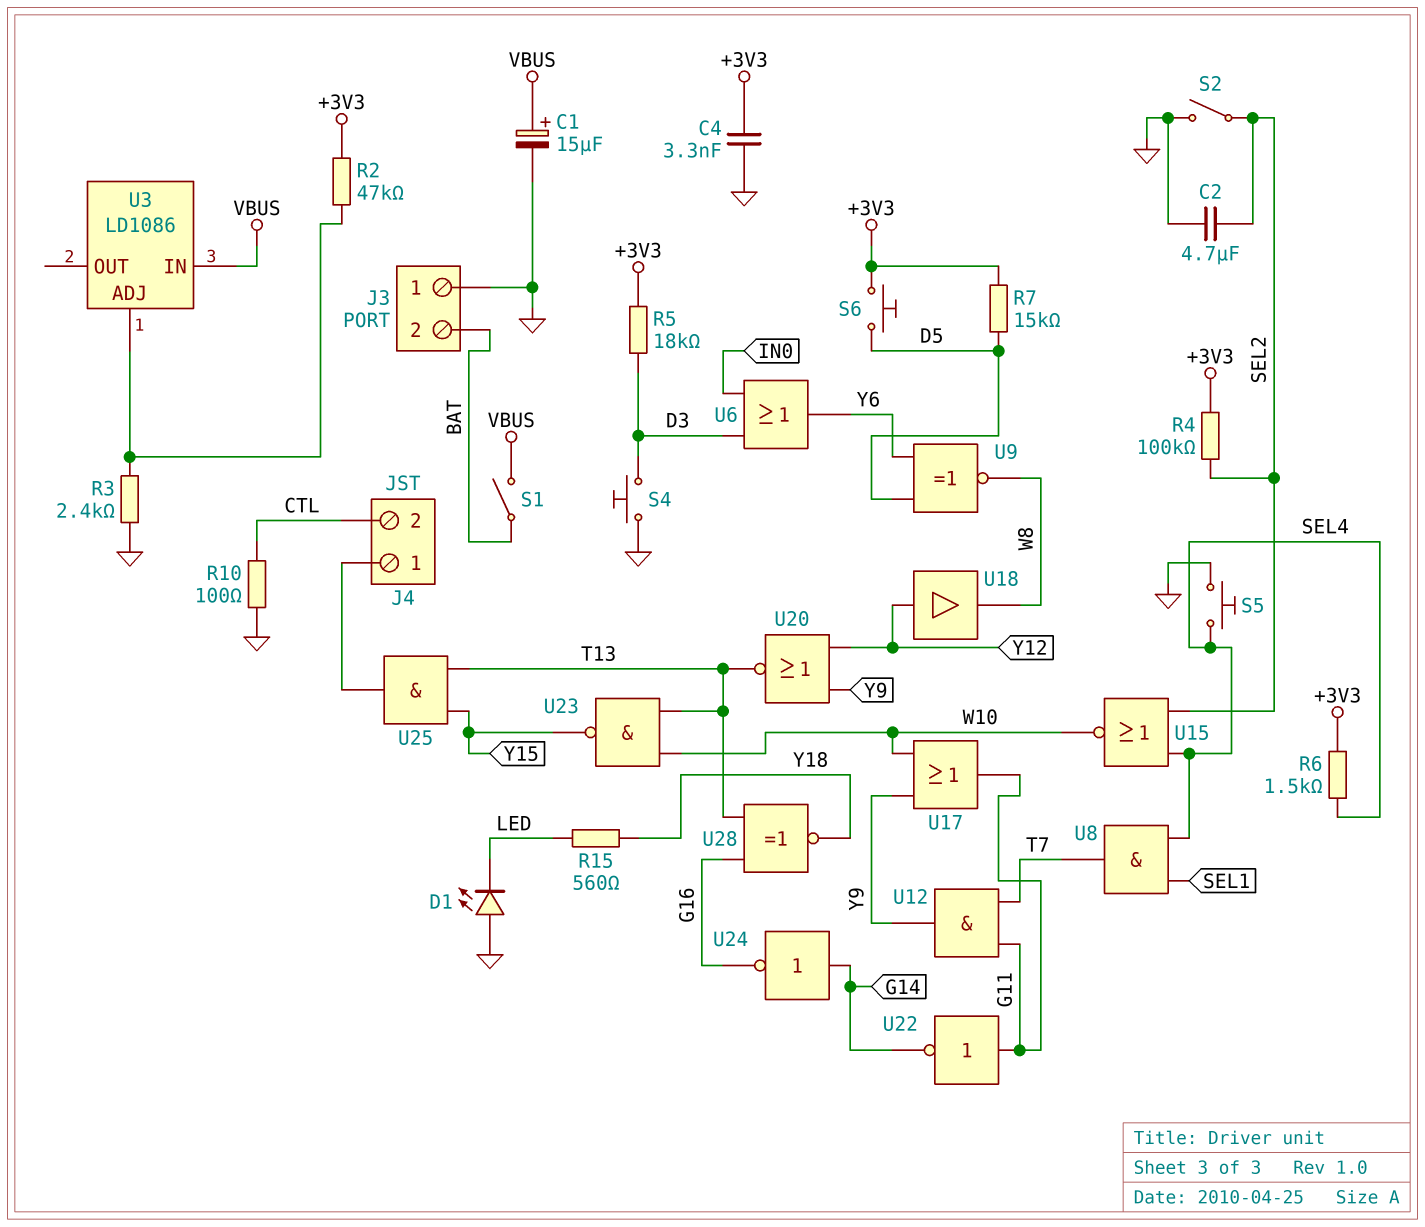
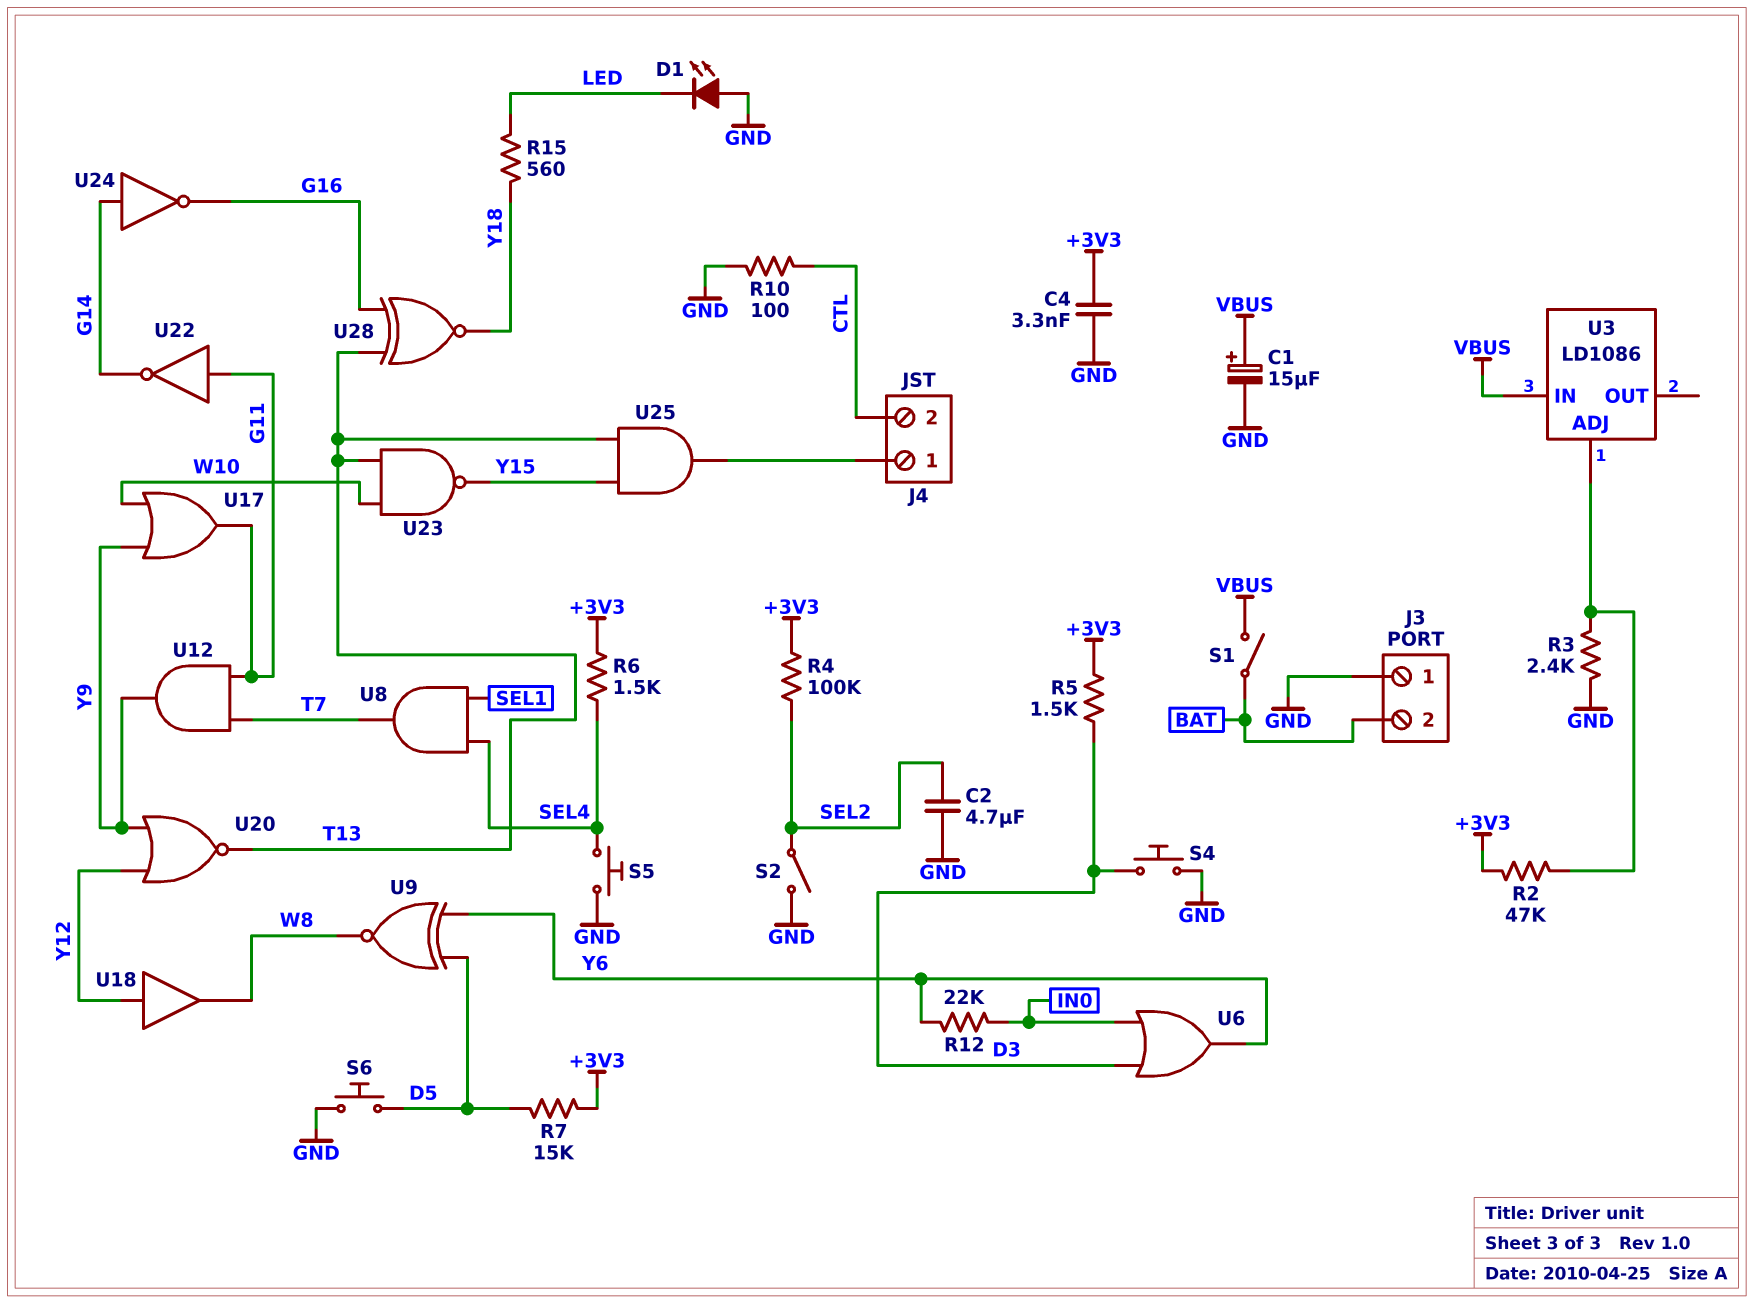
R5: 18k (+3V3, D3) -> 1.5k (+3V3, D3)
R12: none -> 22k (IN0, Y6)
S6: button (+3V3, D5) -> button (D5, GND)
U15: NOR (in SEL2, in SEL4, out W10) -> none

